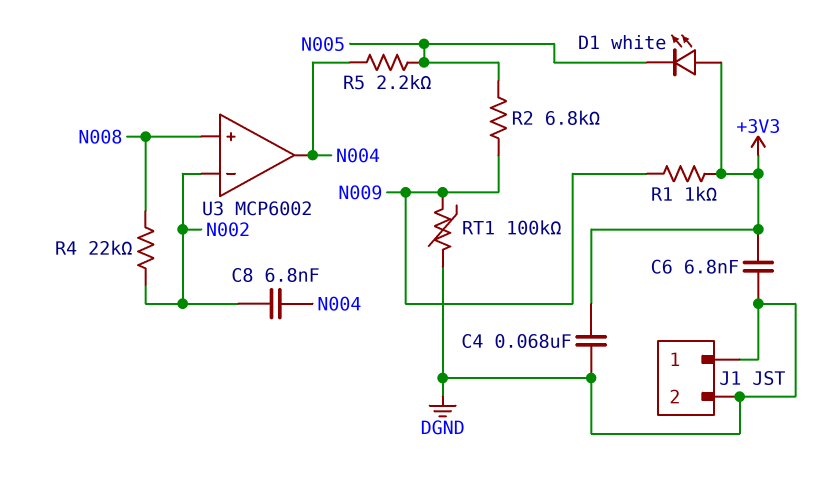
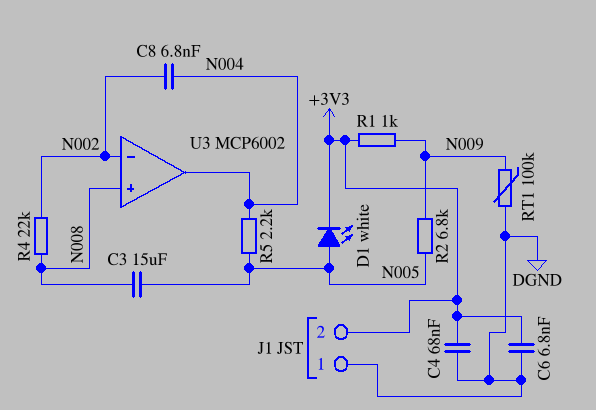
C3: none -> 15uF (N005, N008)
D1: LED white (A +3V3, K N005) -> LED white (A N005, K +3V3)
J1 pin 2: DGND -> +3V3

